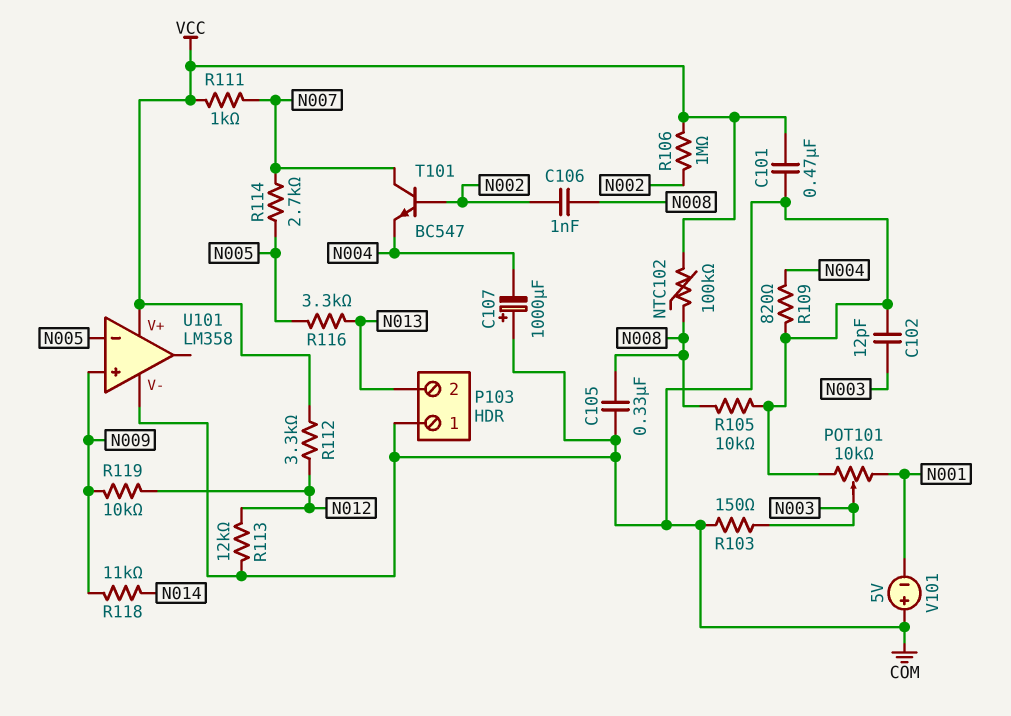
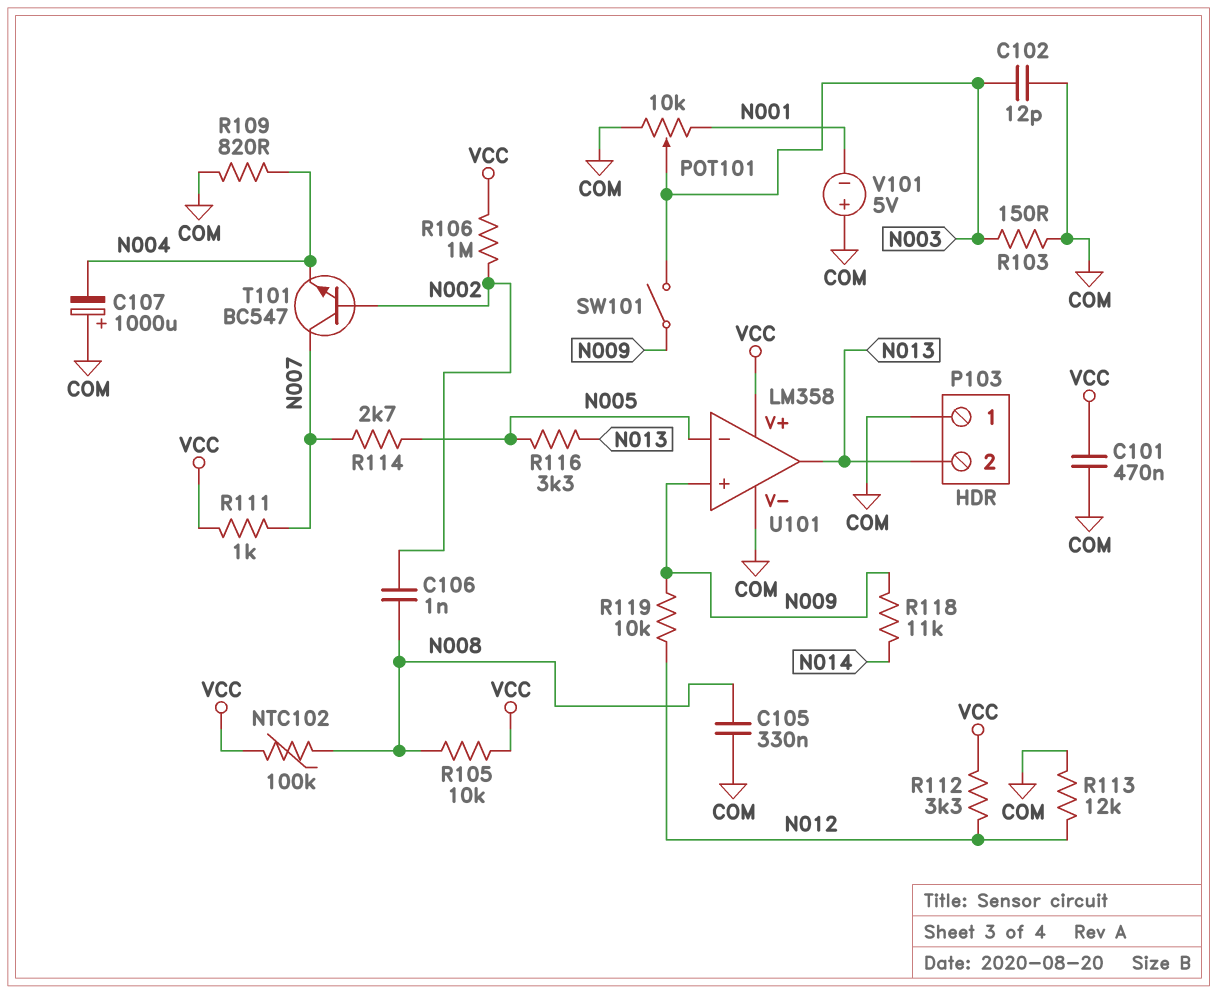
R105: 10k (COM, N008) -> 10k (N008, VCC)
SW101: none -> switch (N003, N009)
U101 pin out: none -> N013

